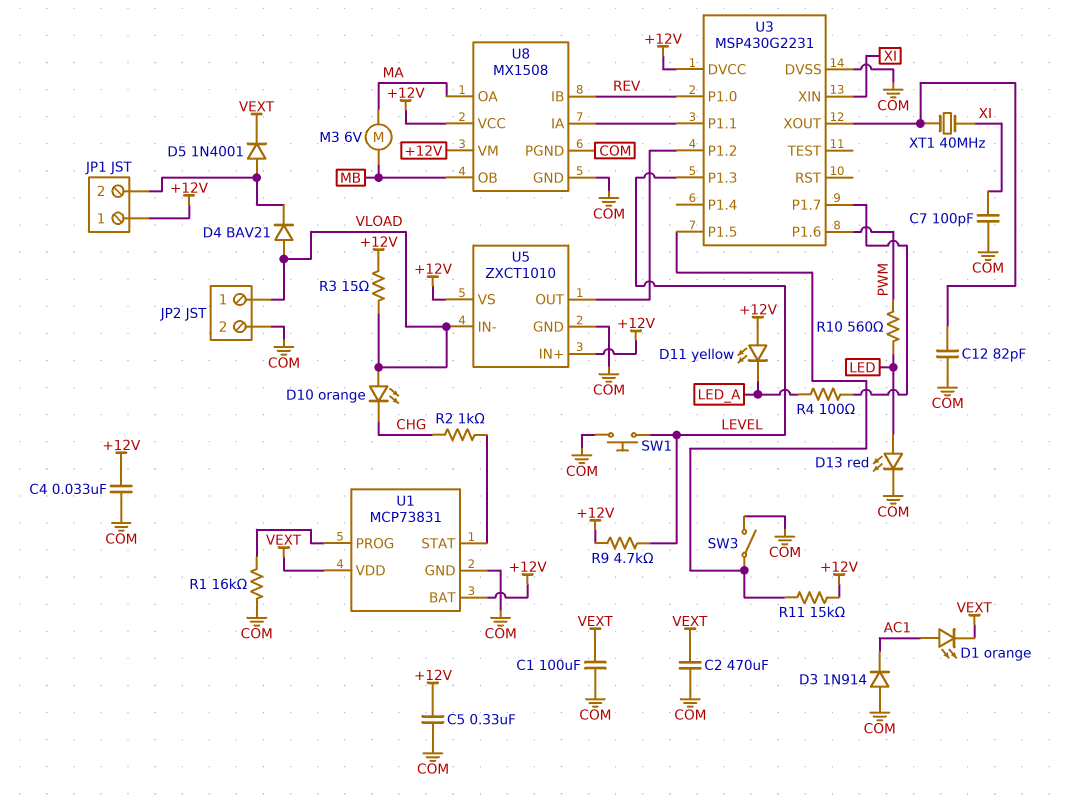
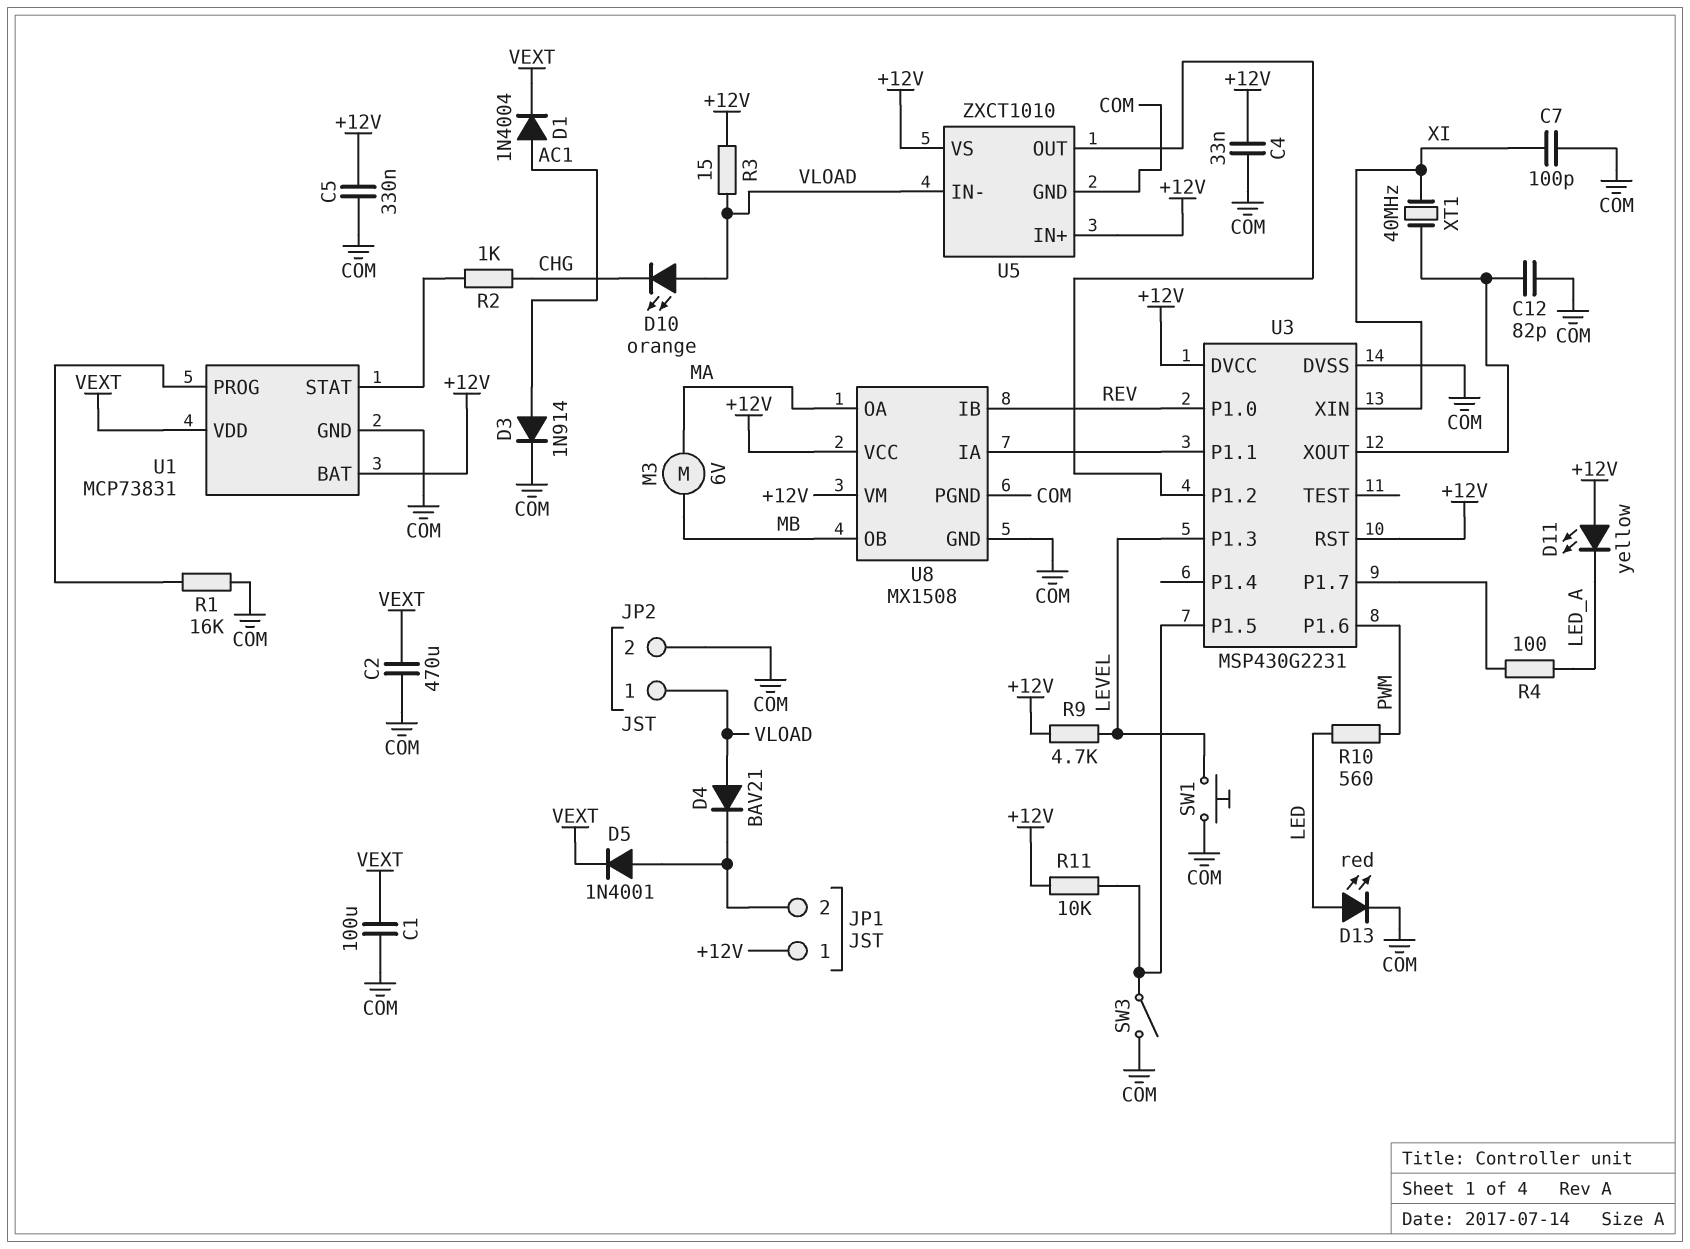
D1: LED orange (A AC1, K VEXT) -> diode 1N4004 (A AC1, K VEXT)
D3: diode 1N914 (A COM, K AC1) -> diode 1N914 (A AC1, K COM)
R11: 15k (+12V, U3/P1.5) -> 10k (+12V, U3/P1.5)
U3 pin RST: none -> +12V

